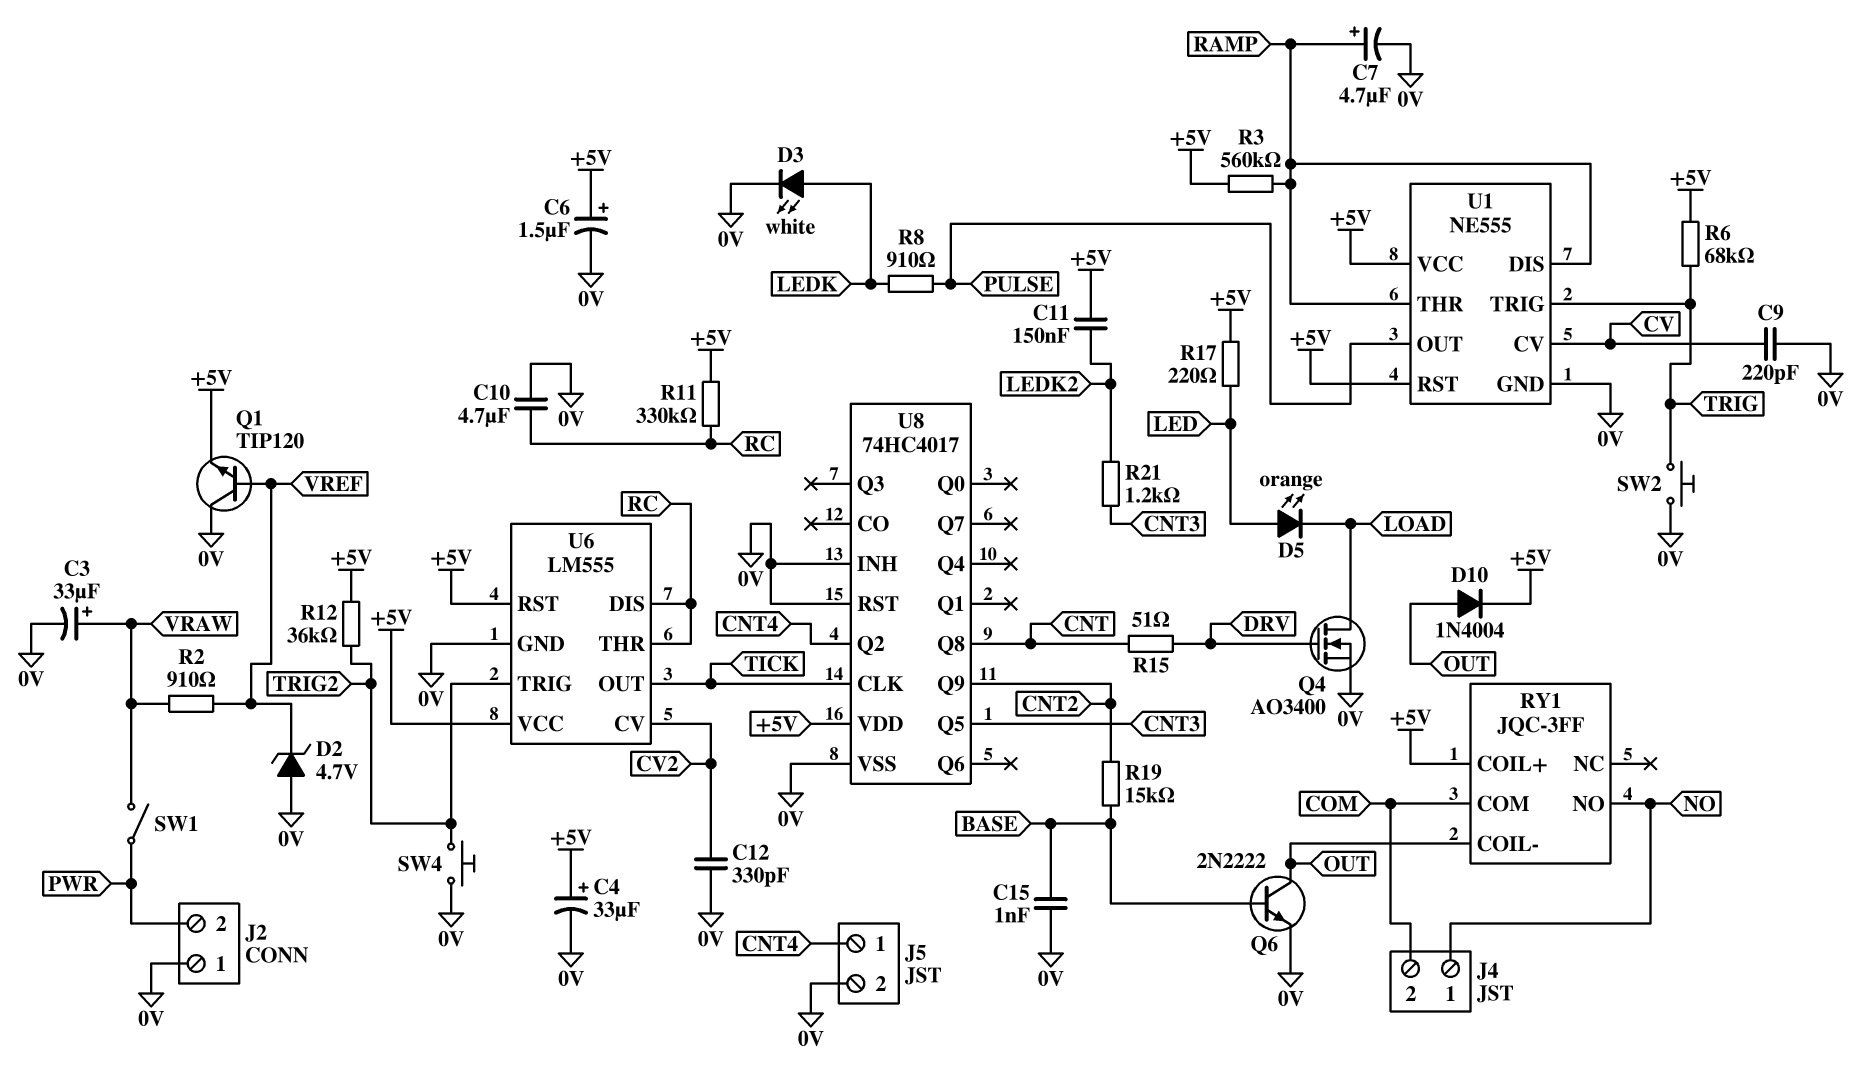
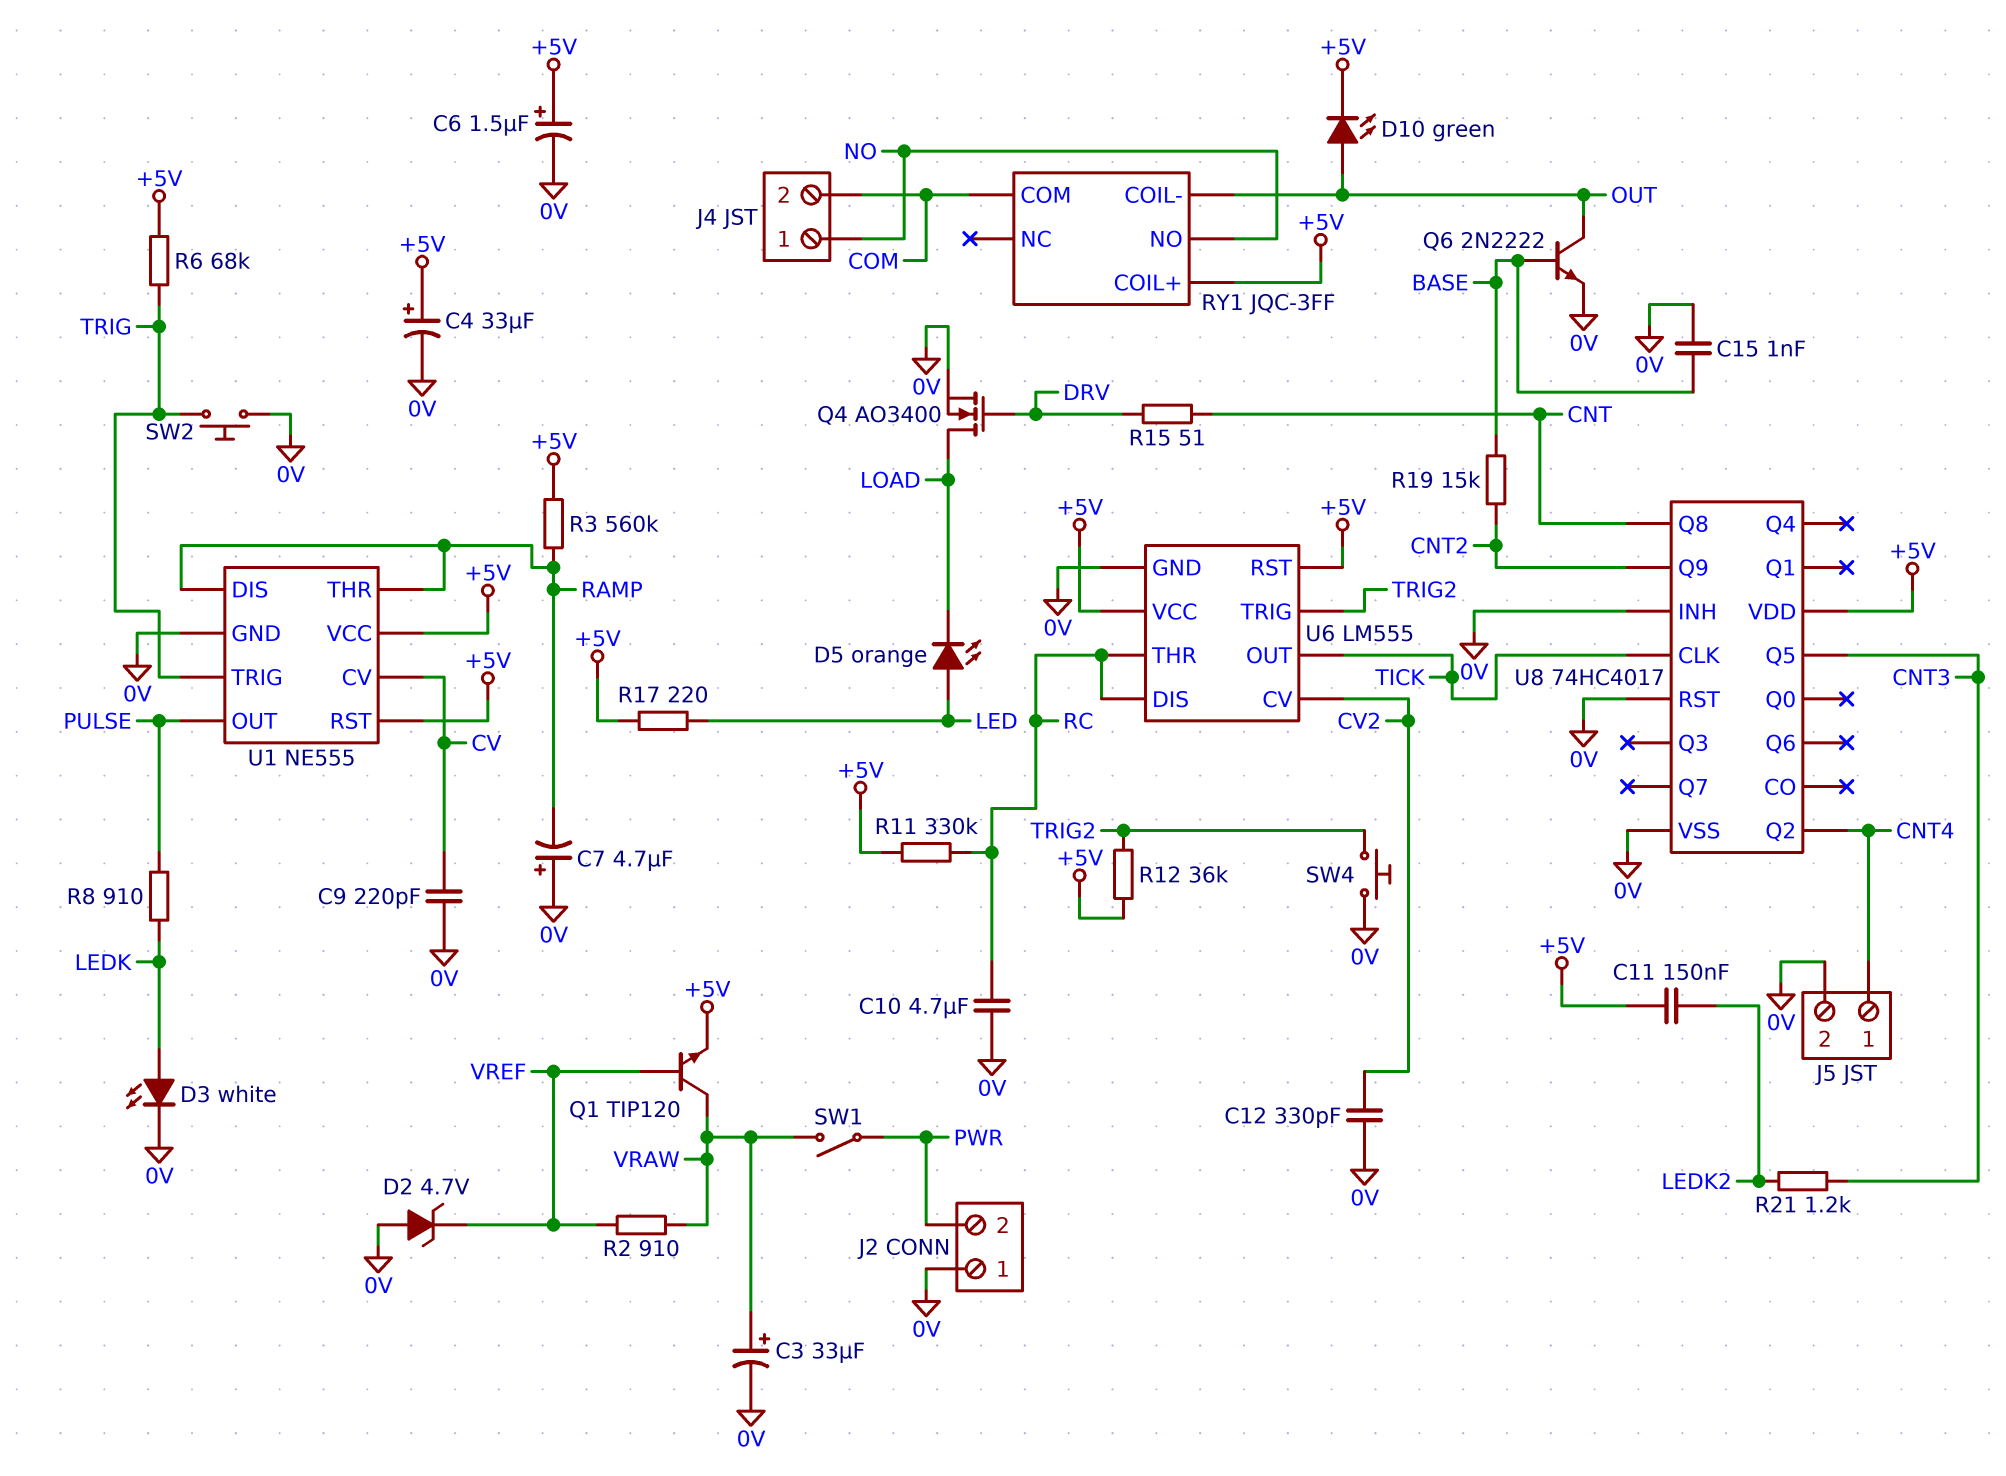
C7: 4.7uF (plus RAMP, minus 0V) -> 4.7uF (plus 0V, minus RAMP)
D10: diode 1N4004 (A OUT, K +5V) -> LED green (A OUT, K +5V)
Q1: NPN TIP120 (B VREF, C 0V, E +5V) -> NPN TIP120 (B VREF, C VRAW, E +5V)

